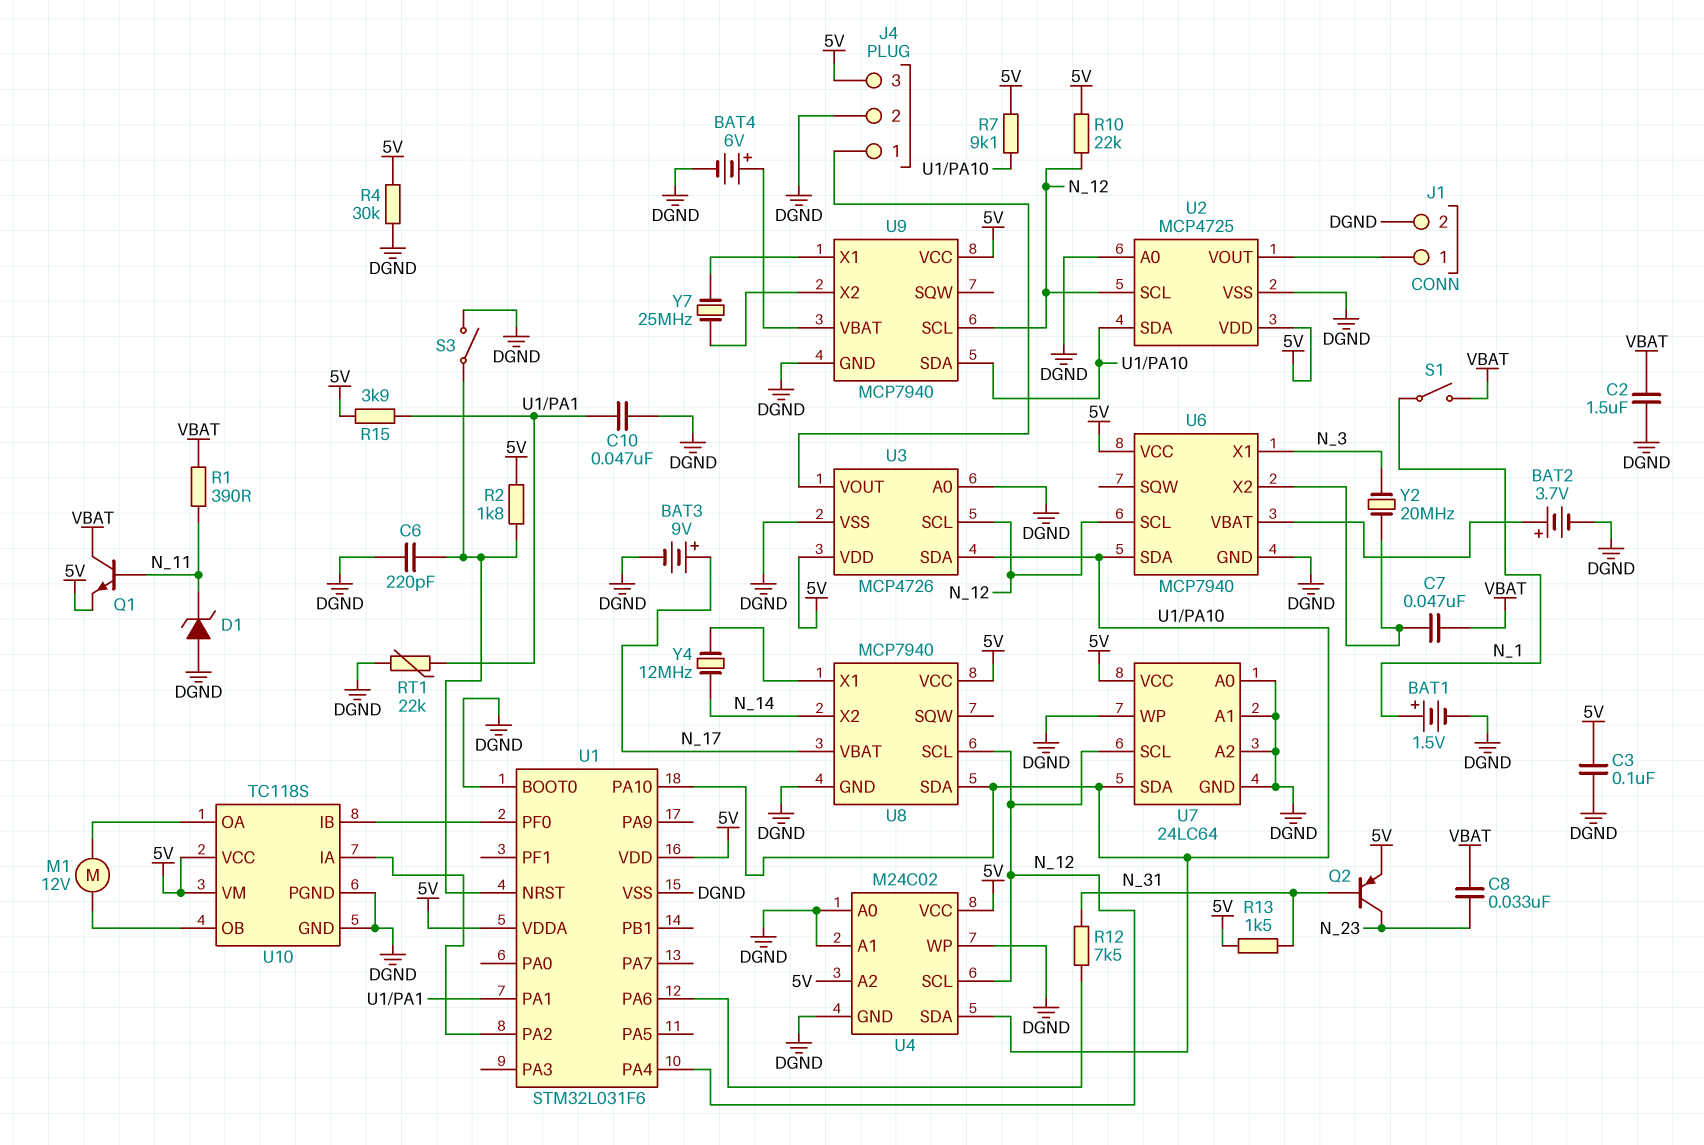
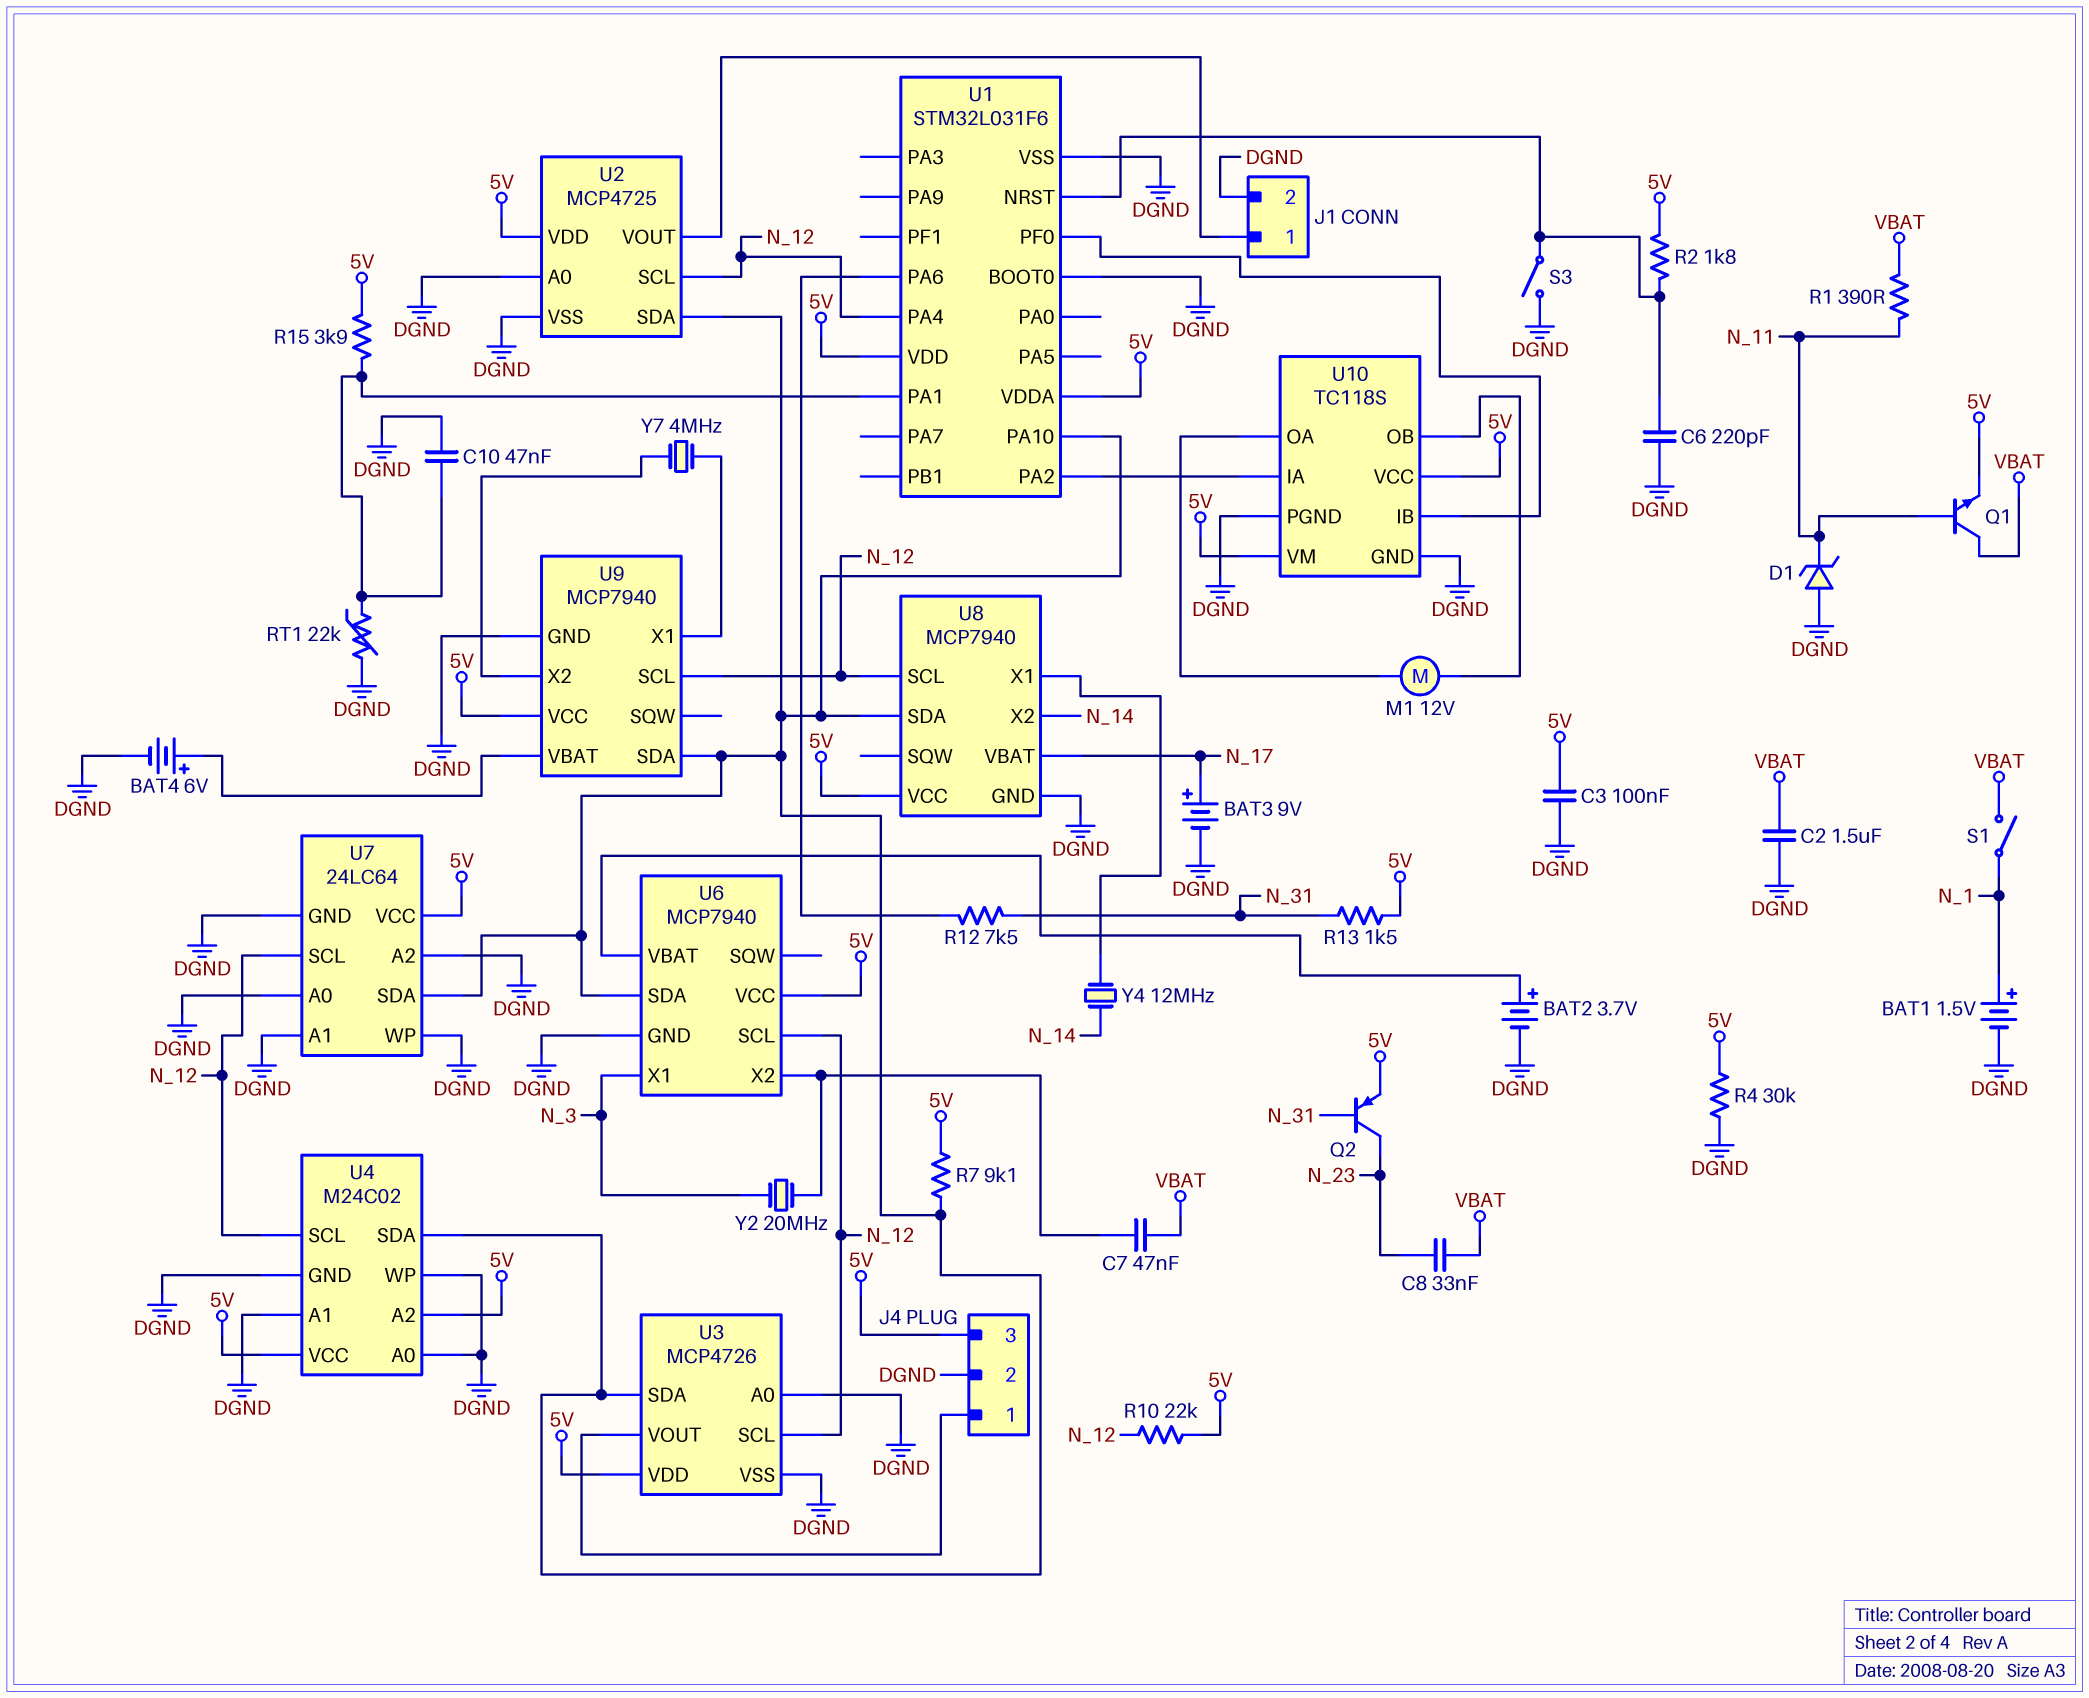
Y7: 25MHz (U9/X1, U9/X2) -> 4MHz (U9/X1, U9/X2)

